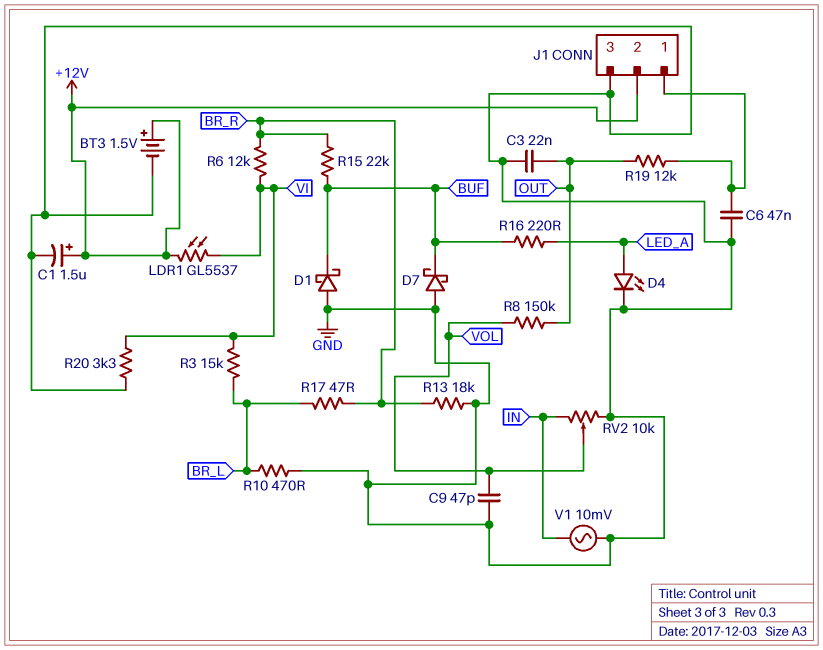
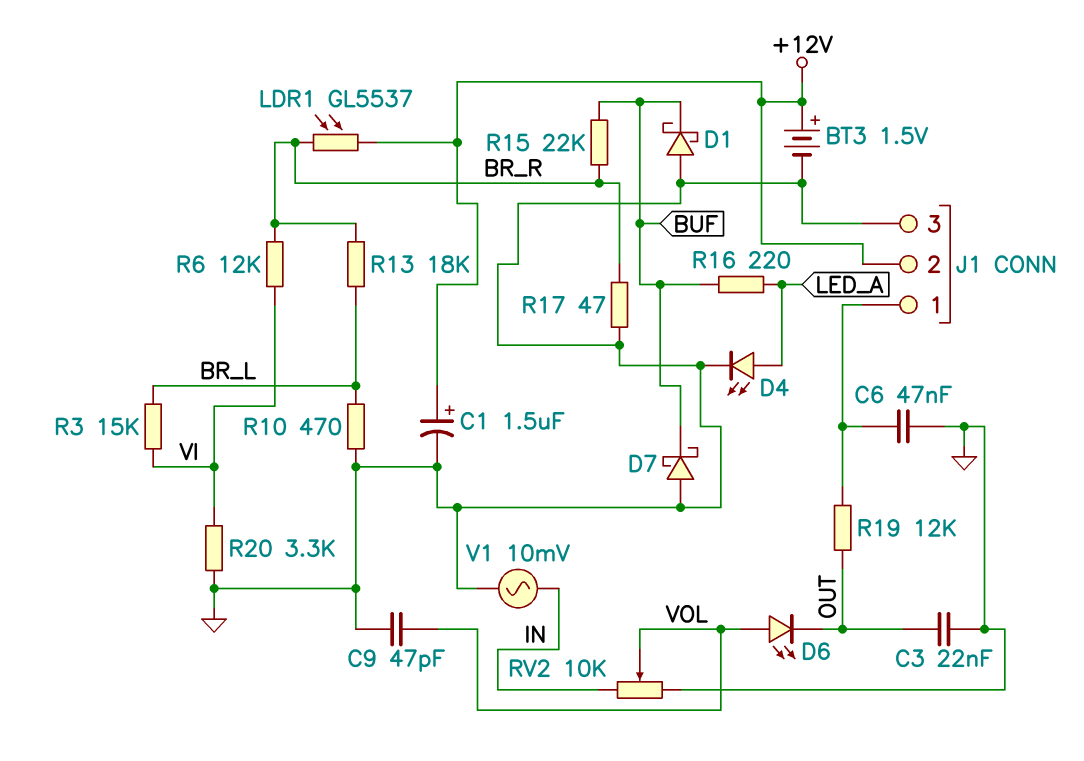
D6: none -> LED (A VOL, K OUT)
LDR1: GL5537 (+12V, VI) -> GL5537 (+12V, BR_R)
R8: 150k (OUT, VOL) -> none
R13: 18k (BR_R, GND) -> 18k (BR_L, BR_R)
R17: 47 (BR_L, BR_R) -> 47 (BR_R, GND)

